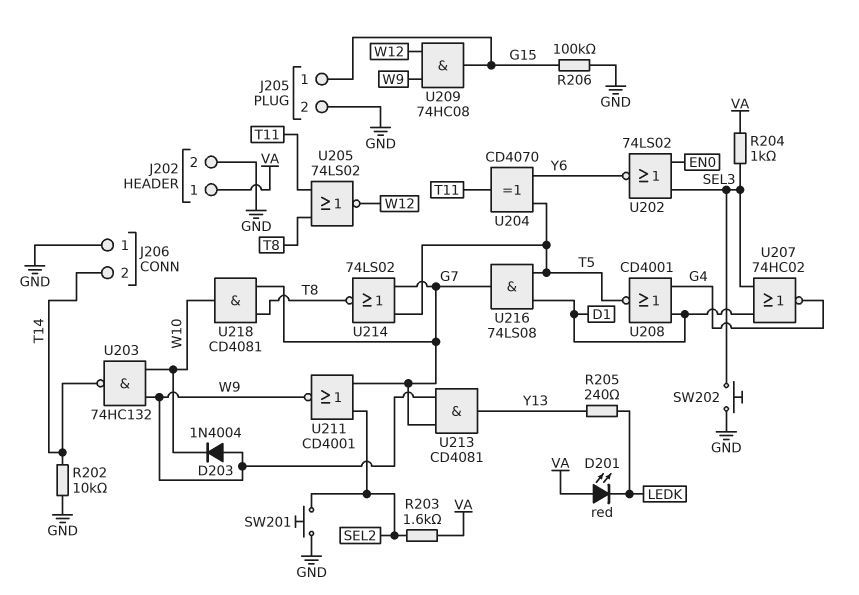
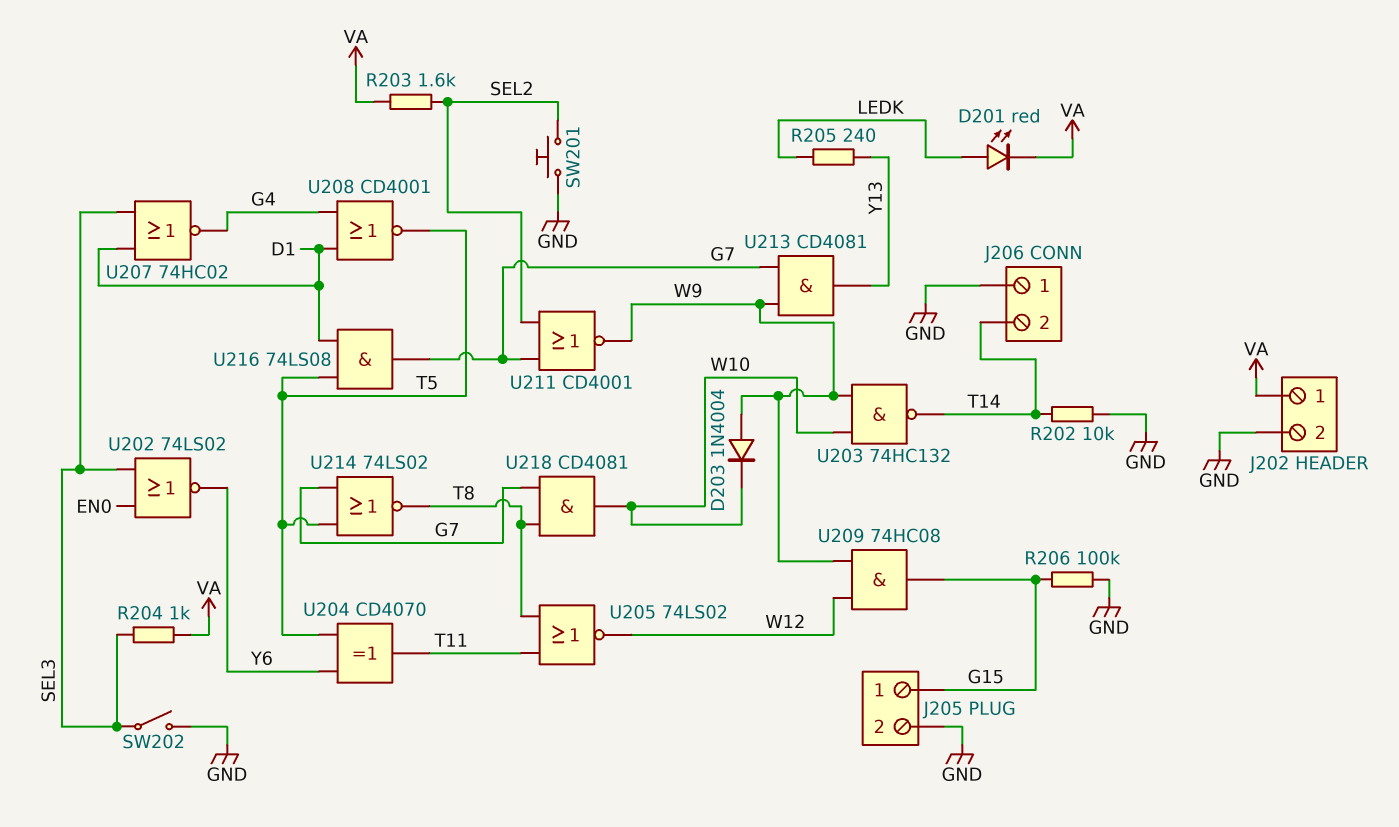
D201: LED red (A VA, K LEDK) -> LED red (A LEDK, K VA)
SW202: button (GND, SEL3) -> switch (GND, SEL3)

